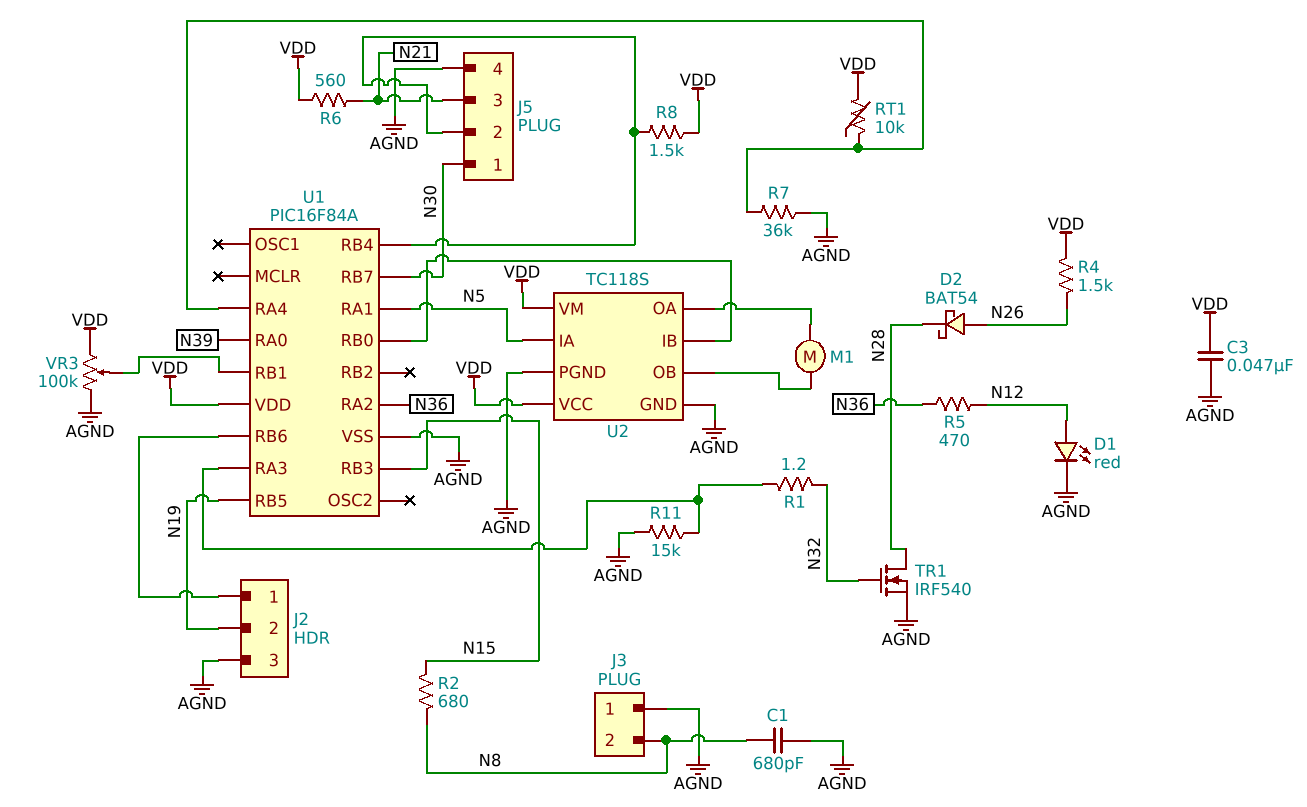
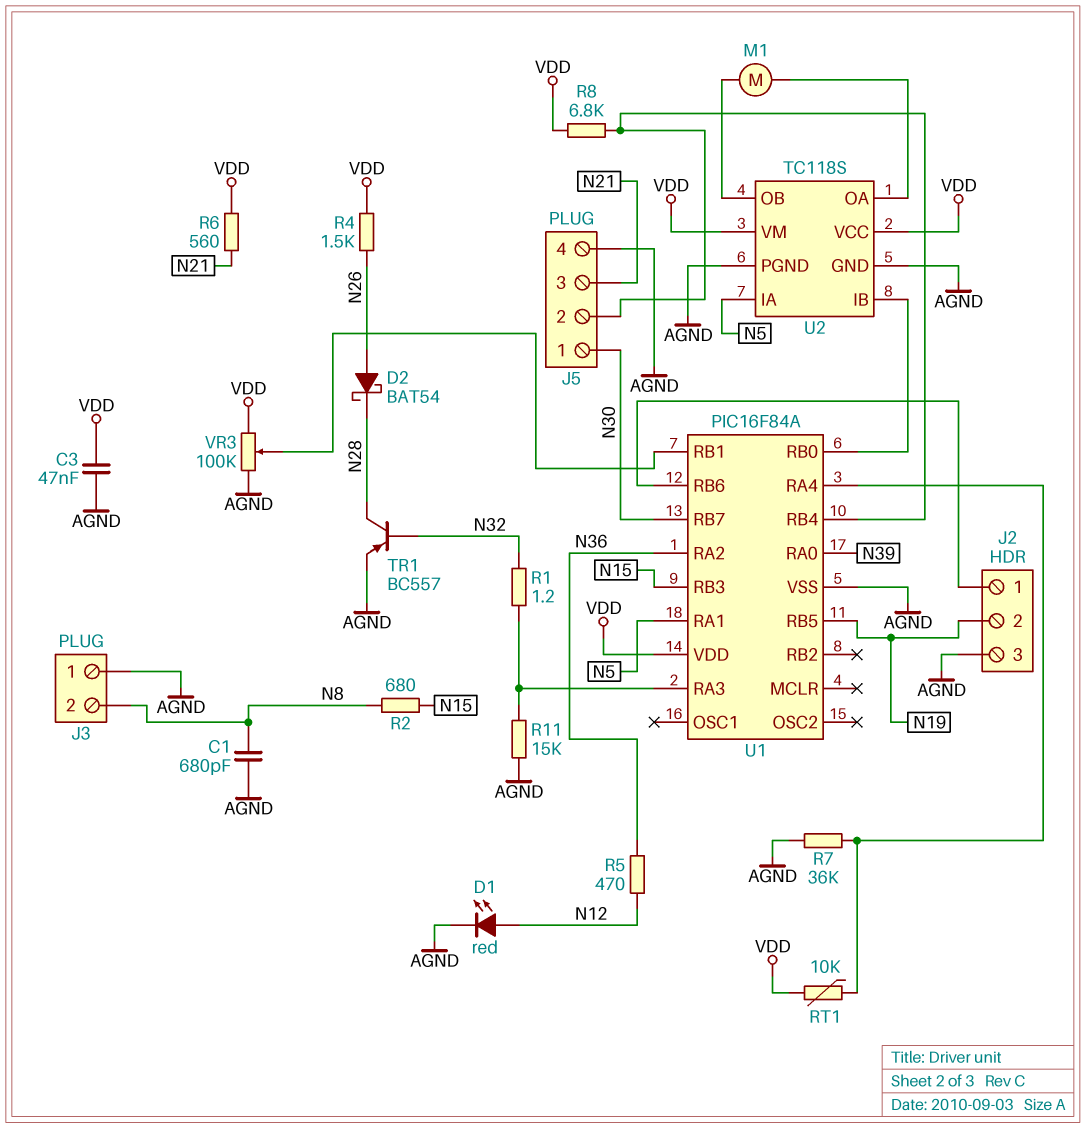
R8: 1.5k (J5/2, VDD) -> 6.8k (J5/2, VDD)
TR1: NMOS IRF540 (G N32, D N28, S AGND) -> PNP BC557 (B N32, C N28, E AGND)

